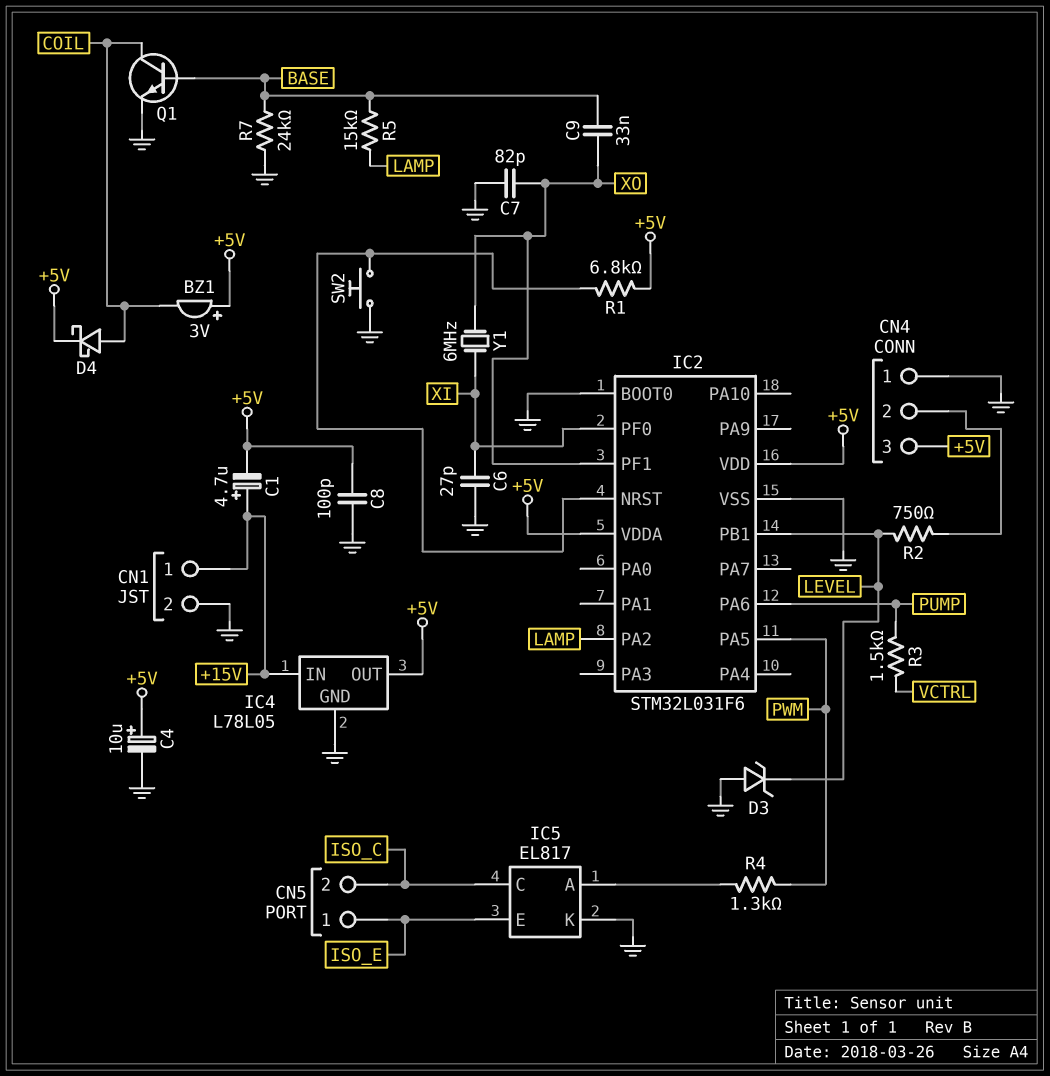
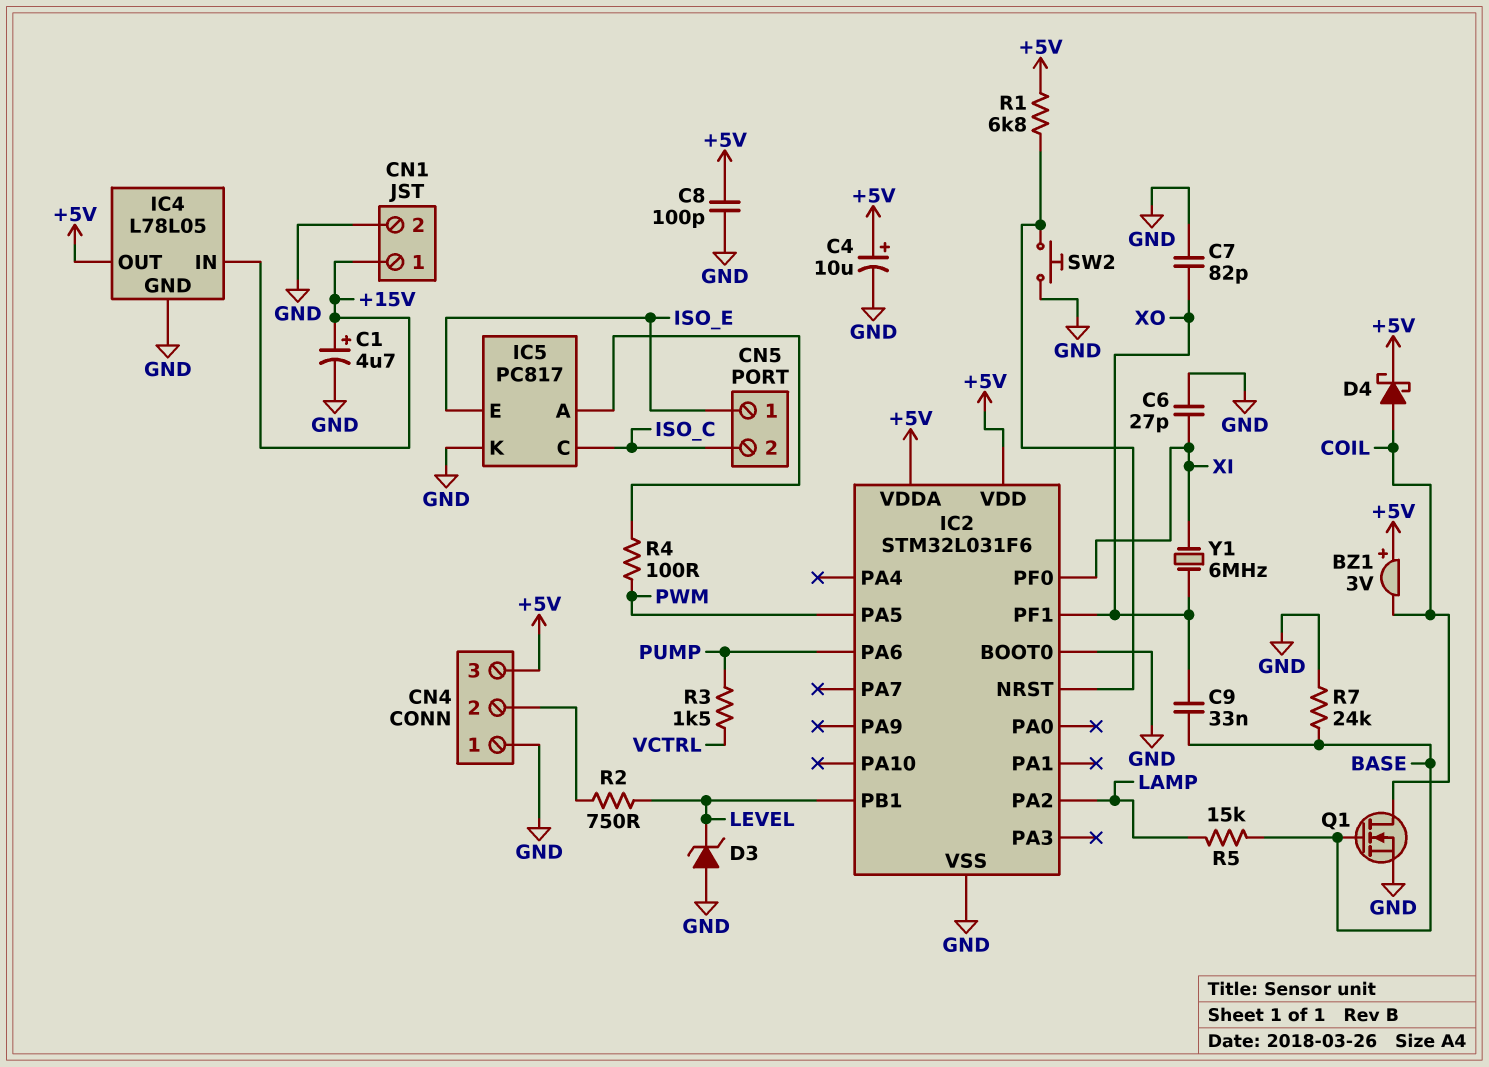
C1: 4.7uF (plus +15V, minus +5V) -> 4.7uF (plus +15V, minus GND)
IC5: EL817 -> PC817
Q1: NPN (B BASE, C COIL, E GND) -> NMOS (G BASE, D COIL, S GND)
R4: 1.3k (IC5/A, PWM) -> 100 (IC5/A, PWM)

